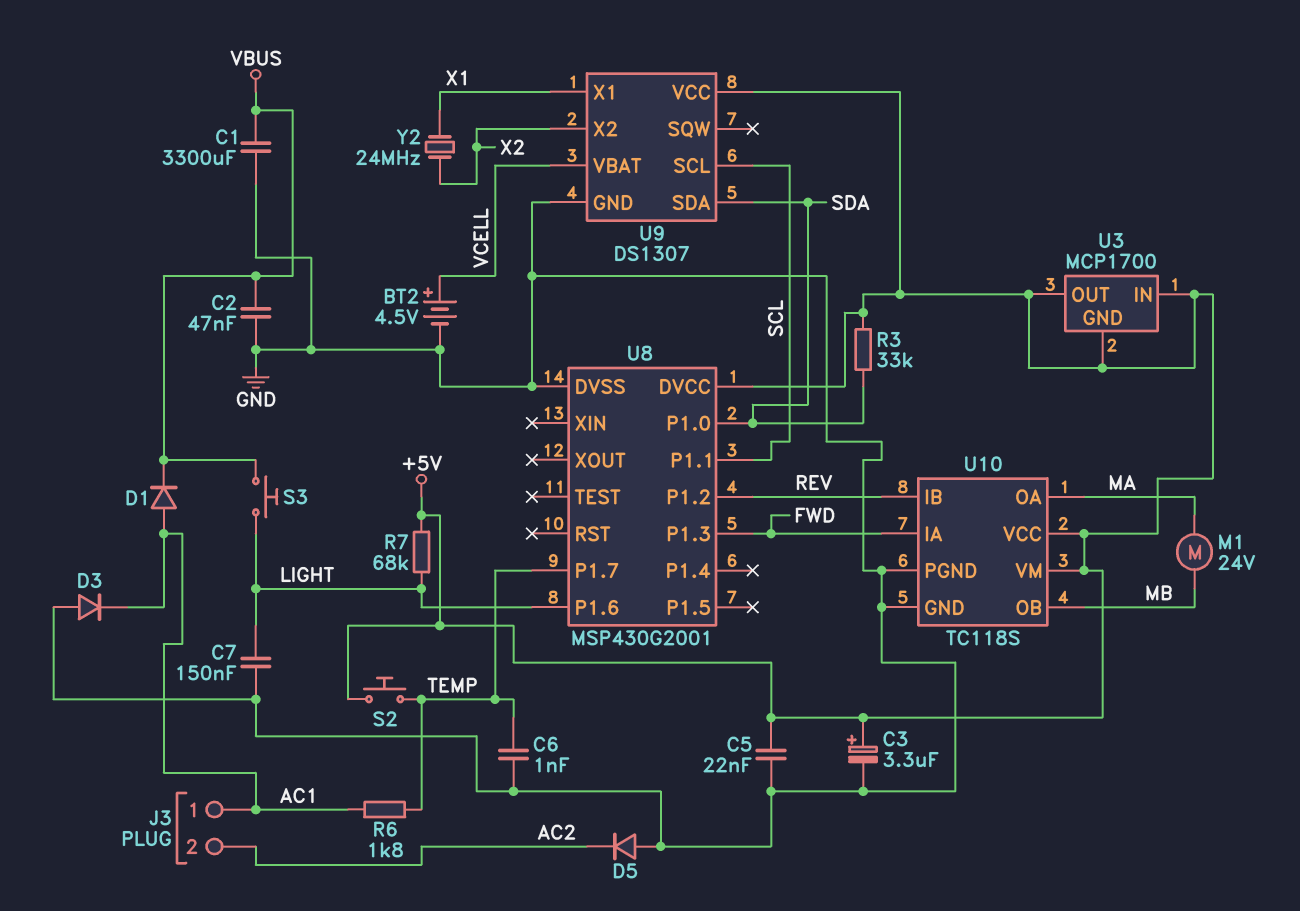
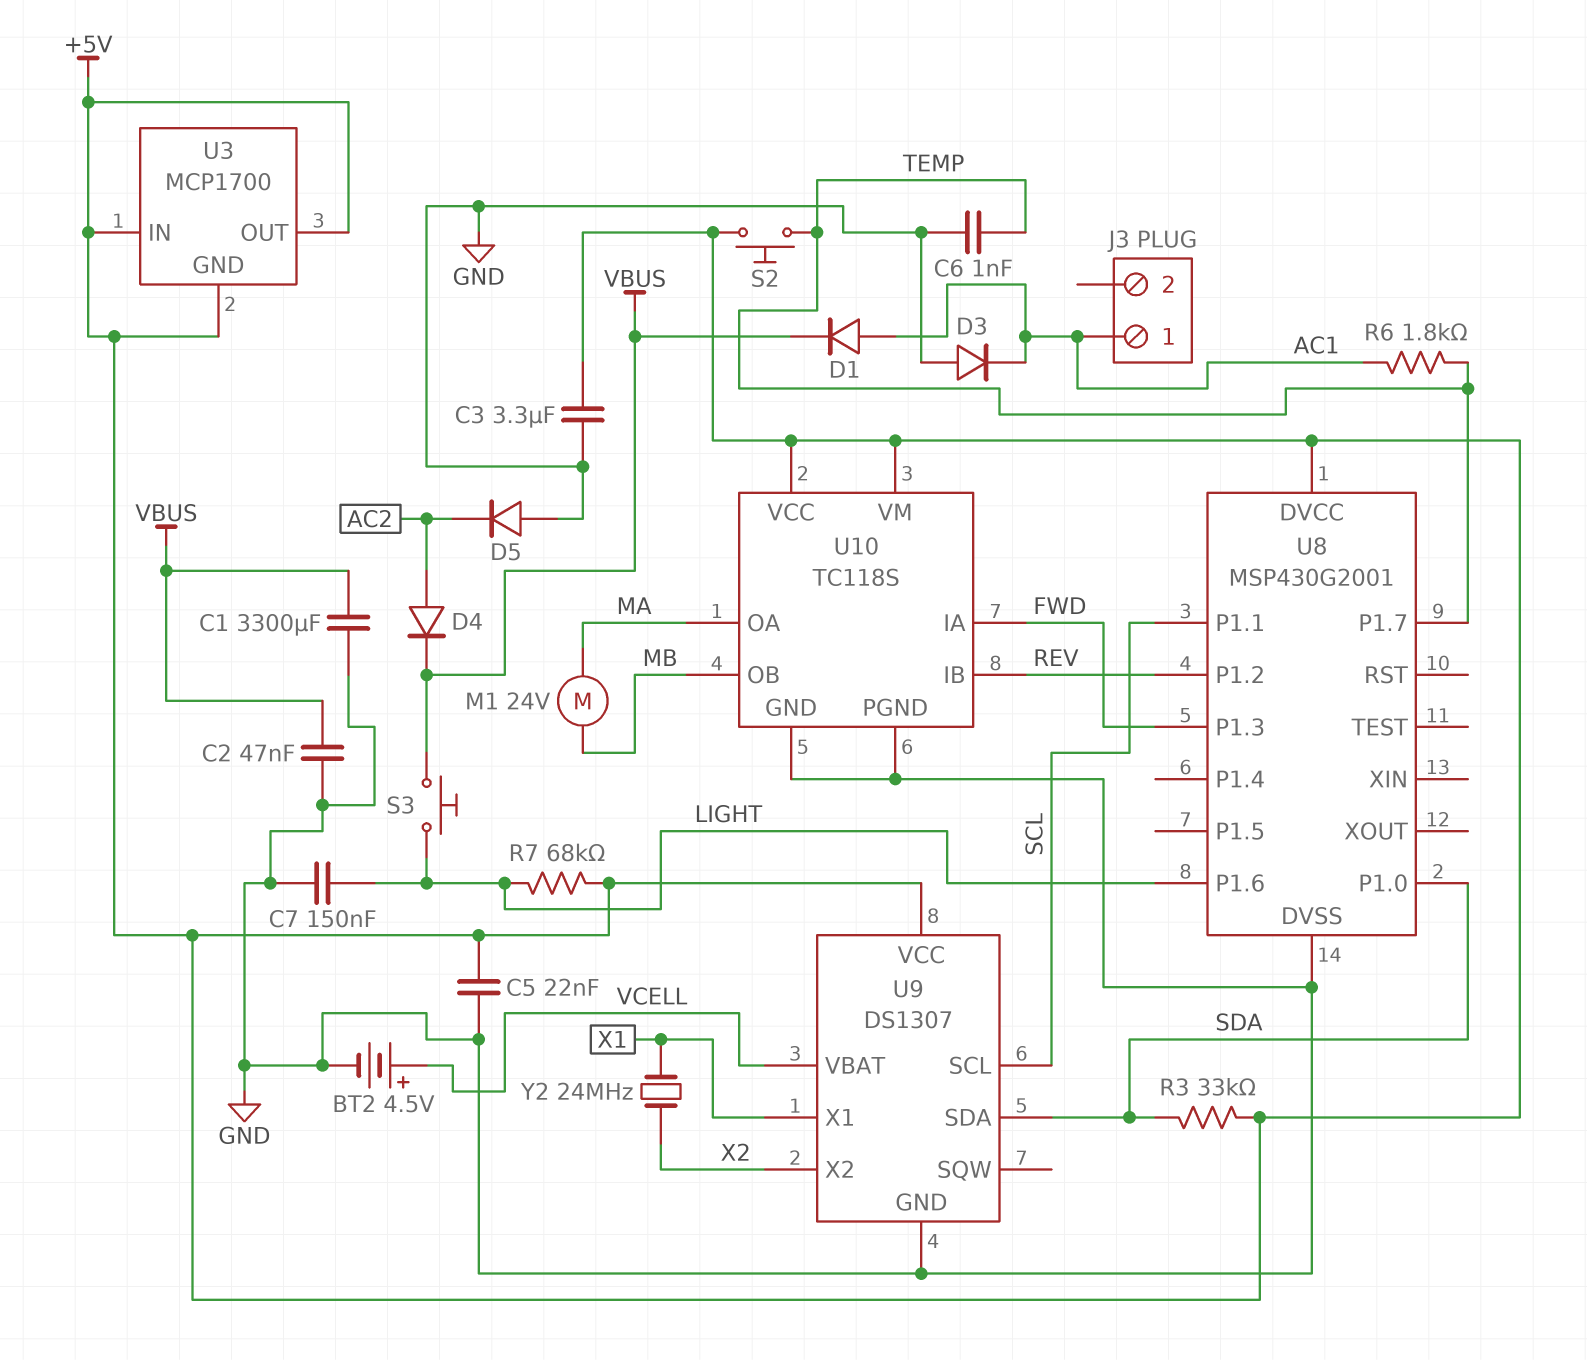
C3: 3.3uF (plus +5V, minus GND) -> 3.3uF (+5V, GND)
D4: none -> diode (A AC2, K VBUS)
J3 pin 2: AC2 -> none

